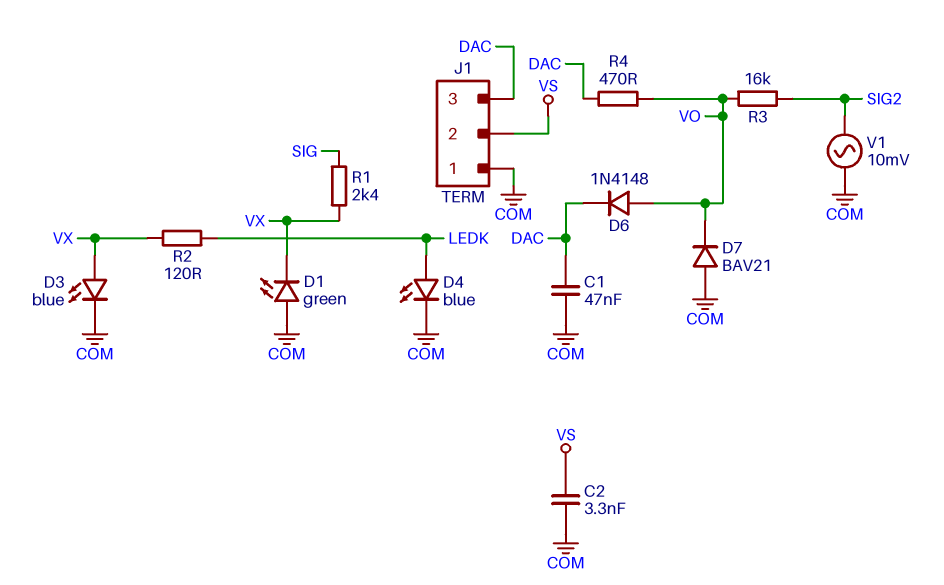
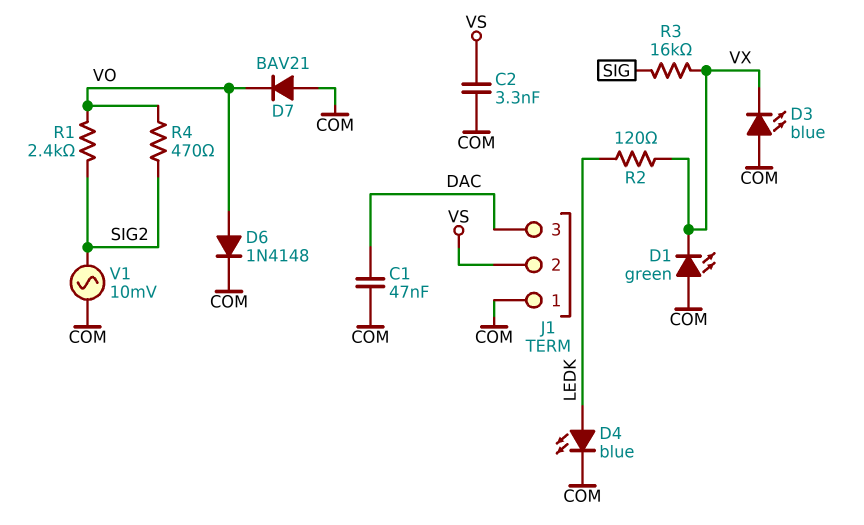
D3: LED blue (A VX, K COM) -> LED blue (A COM, K VX)
D6: diode 1N4148 (A VO, K DAC) -> diode 1N4148 (A VO, K COM)
R1: 2.4k (SIG, VX) -> 2.4k (SIG2, VO)
R3: 16k (SIG2, VO) -> 16k (SIG, VX)
R4: 470 (DAC, VO) -> 470 (SIG2, VO)

